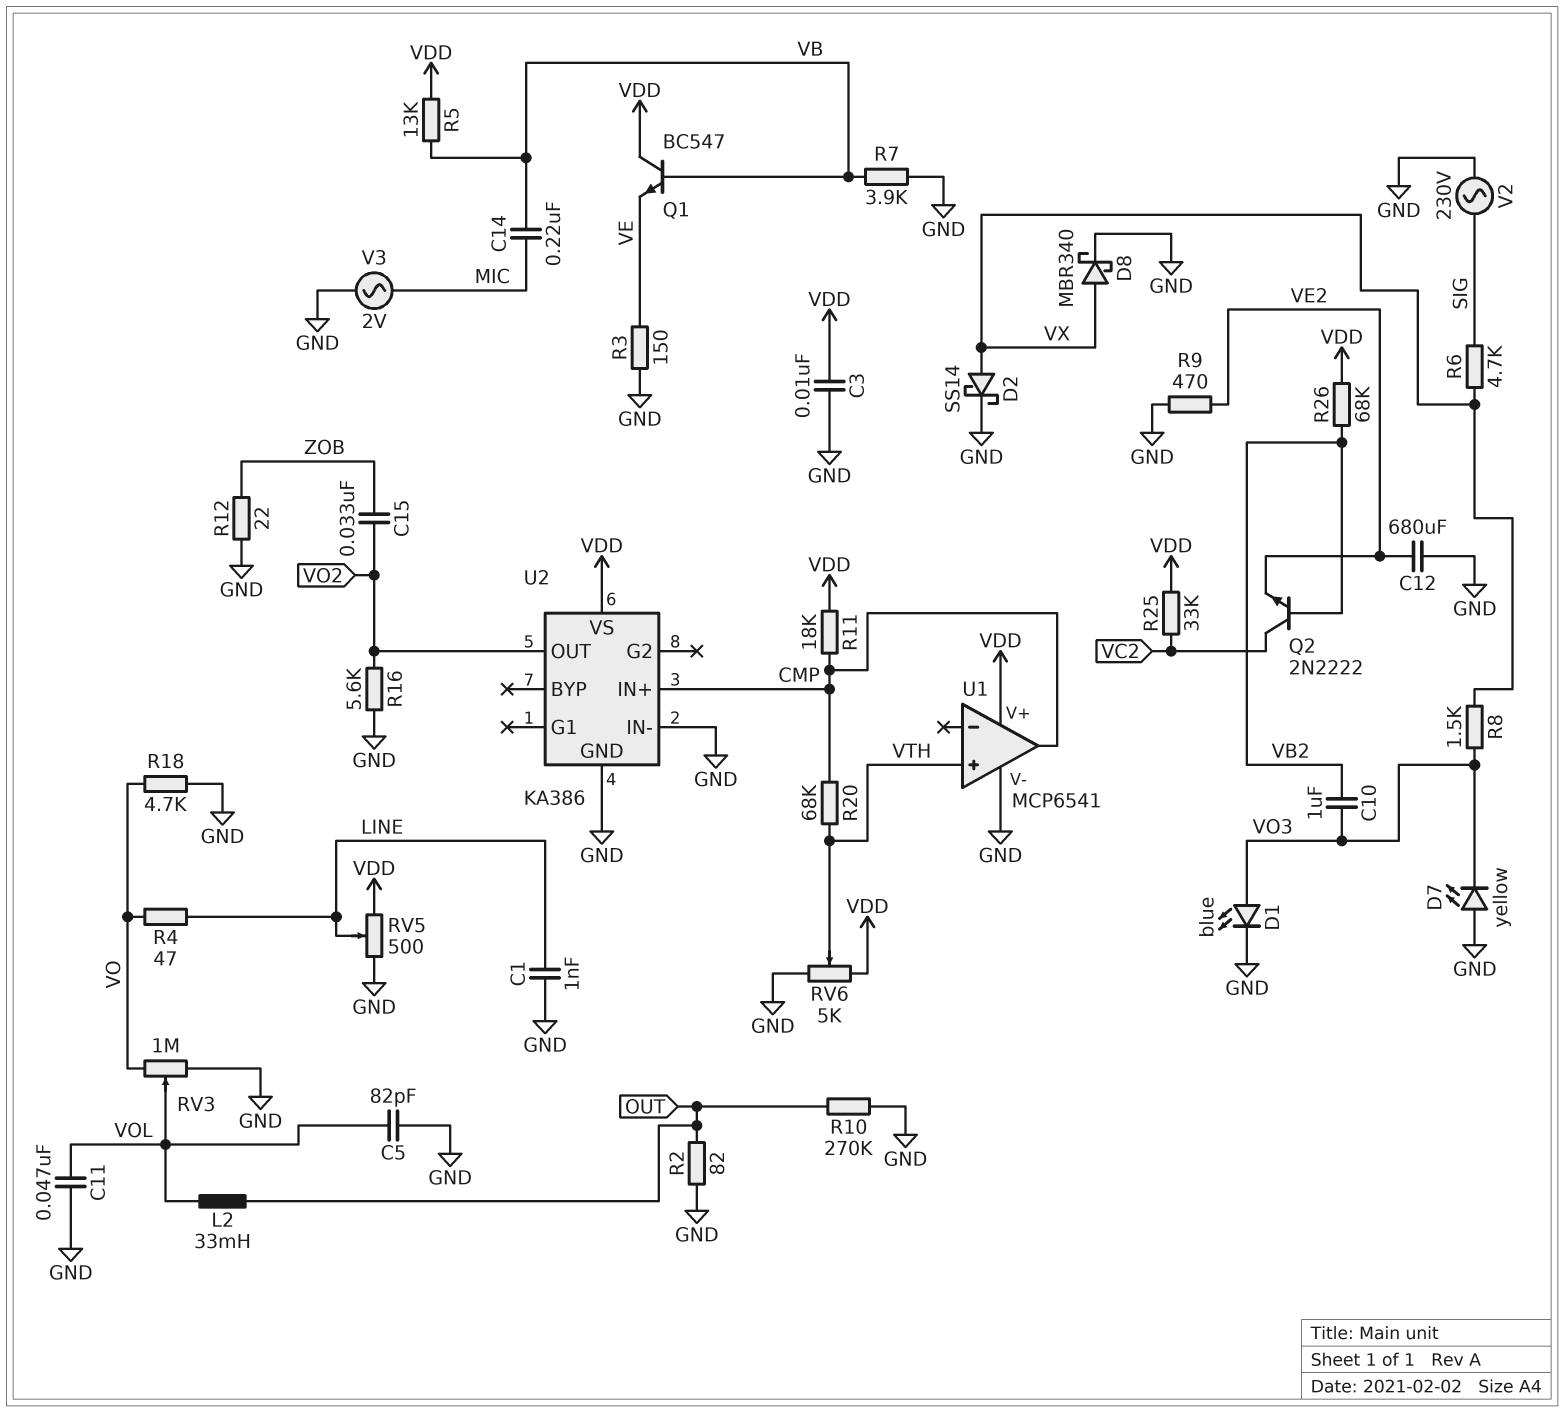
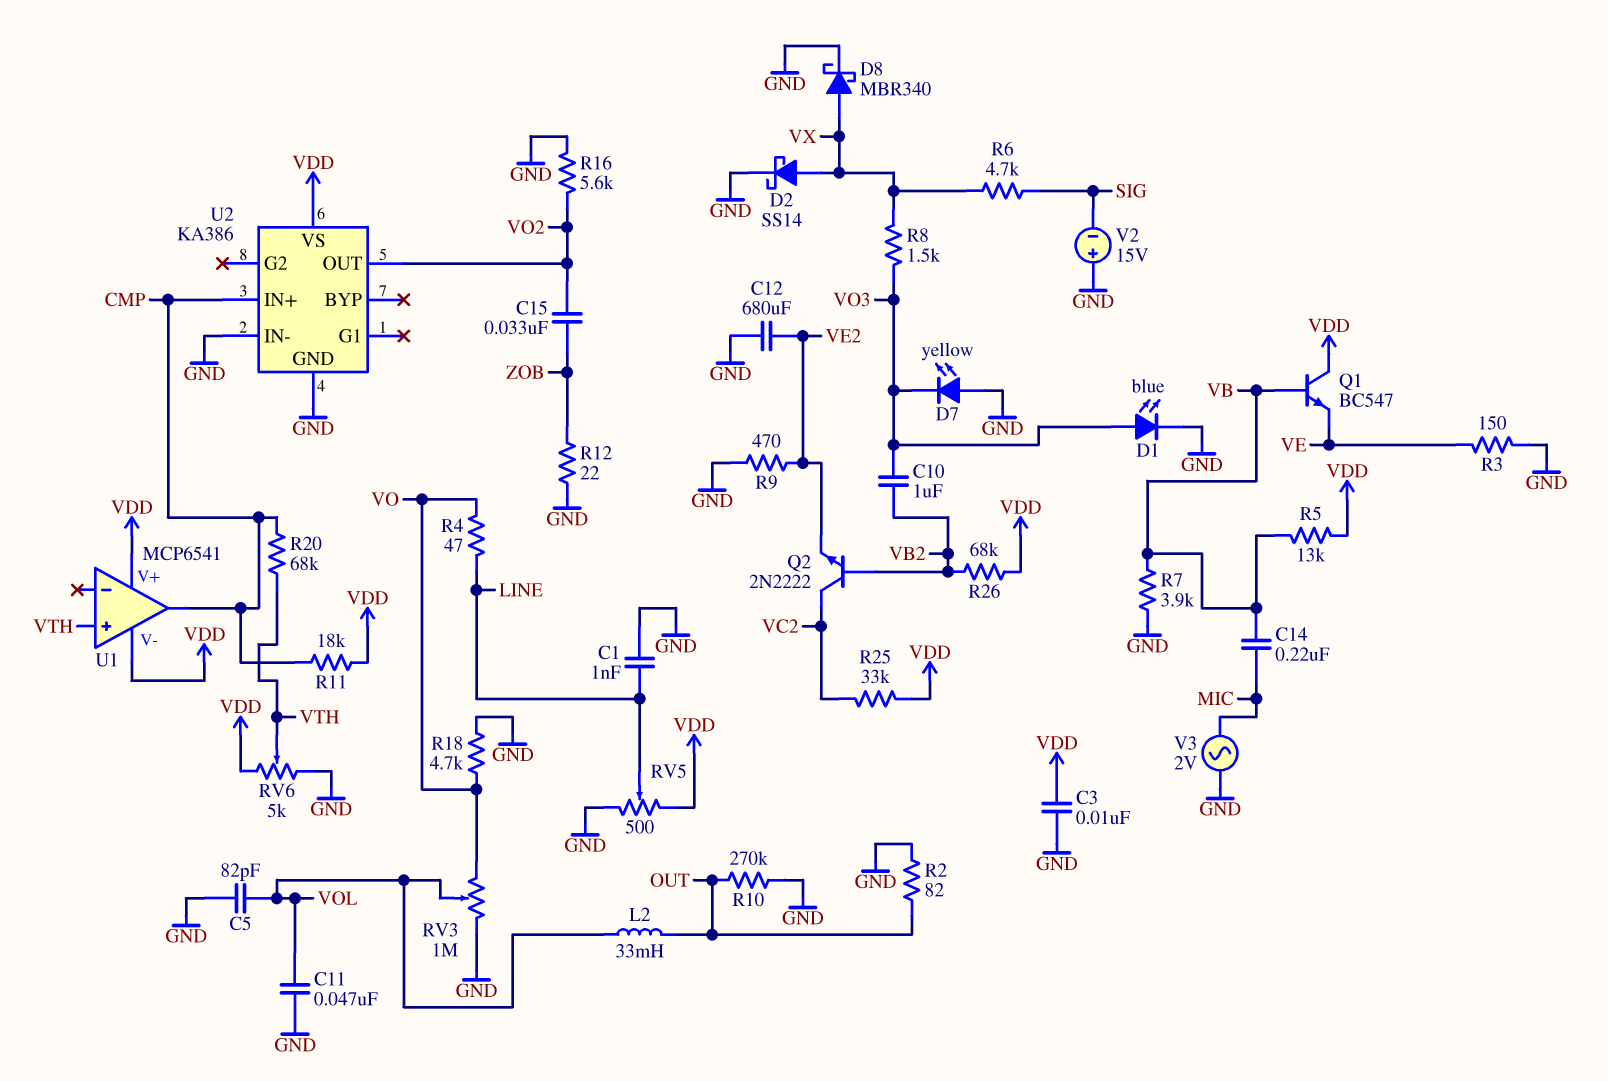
U1 pin V-: GND -> VDD
V2: AC 230V (GND, SIG) -> 15V (plus GND, minus SIG)

